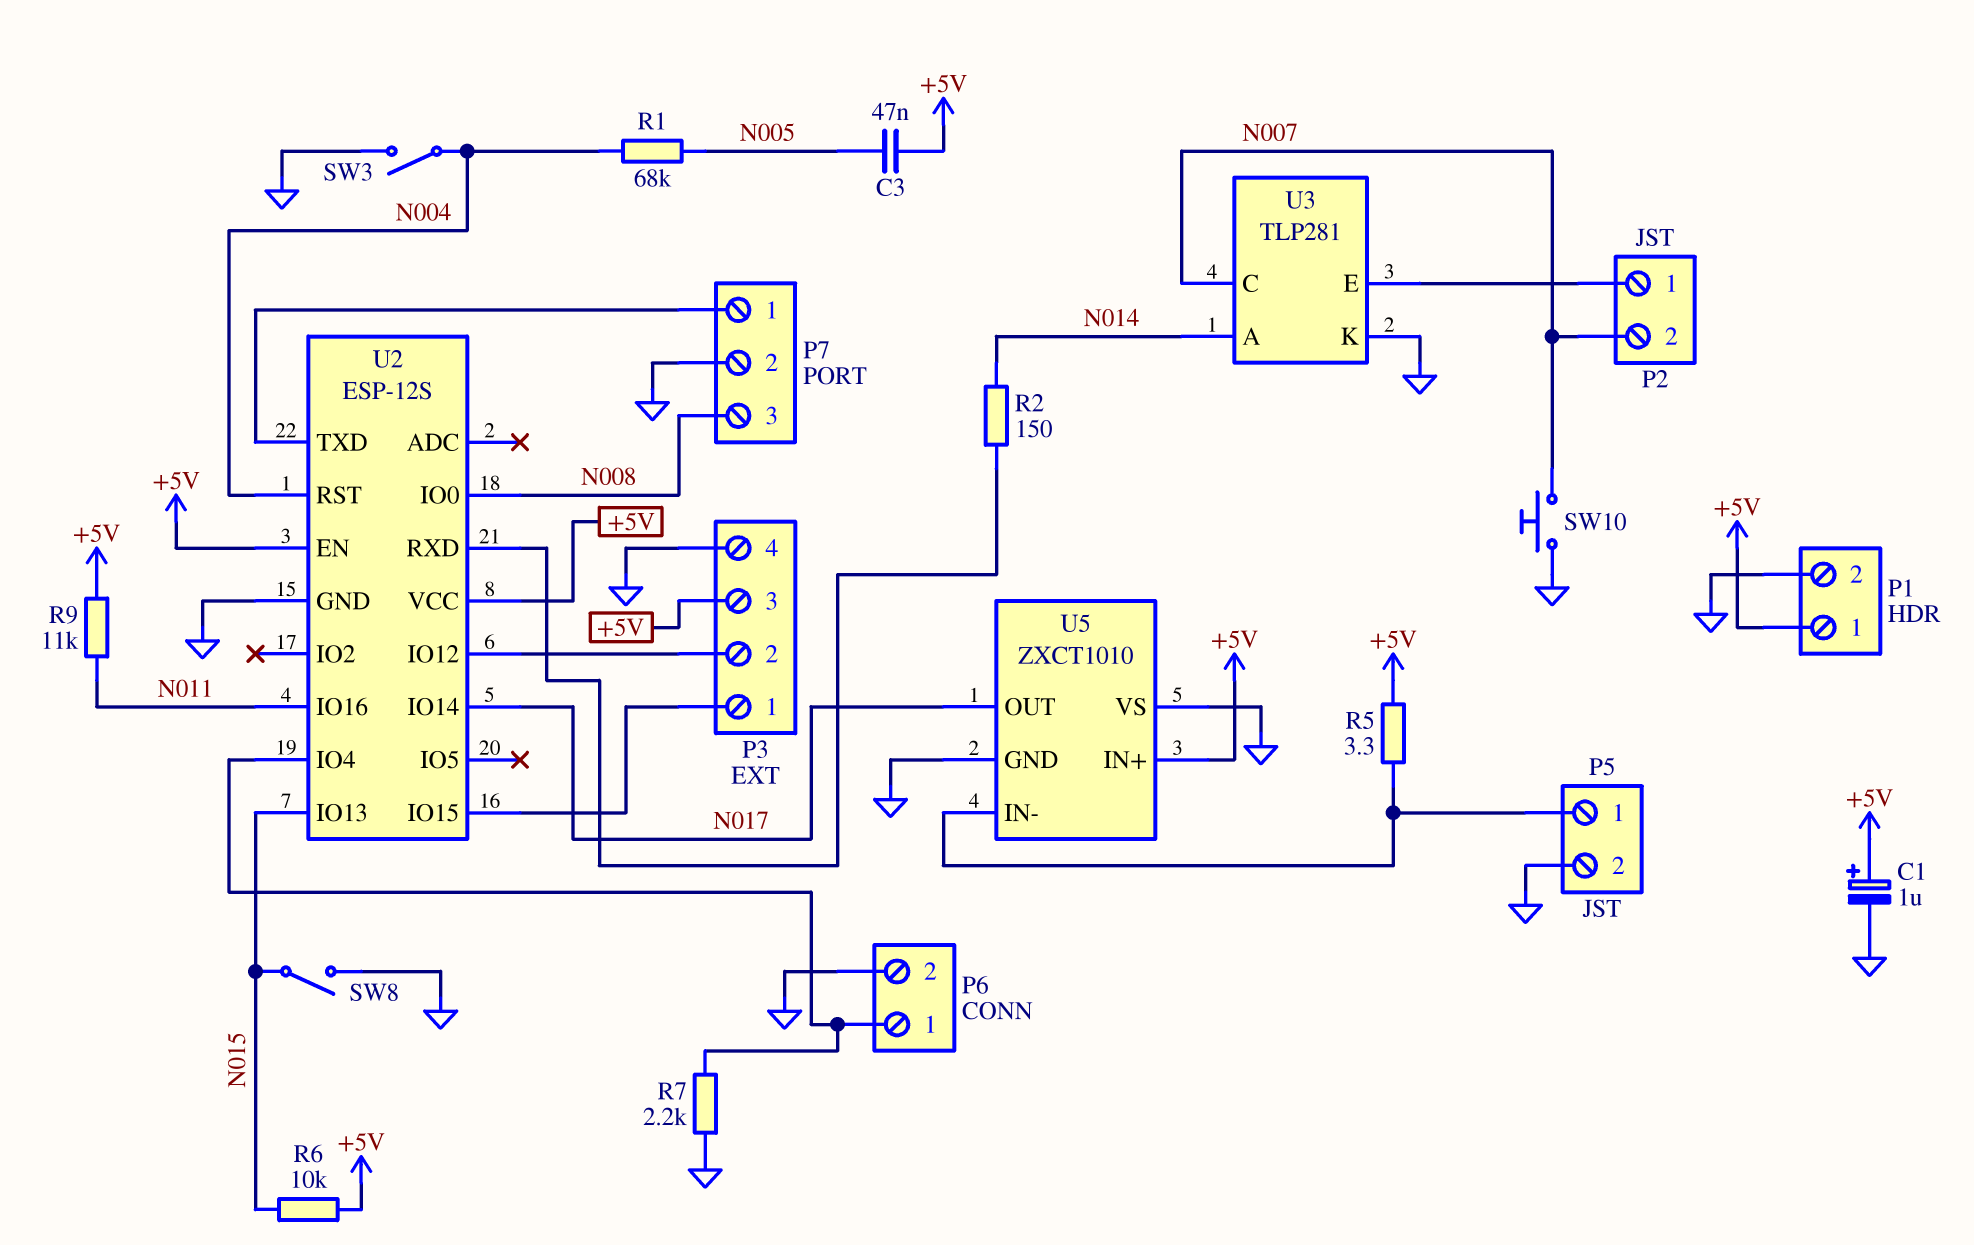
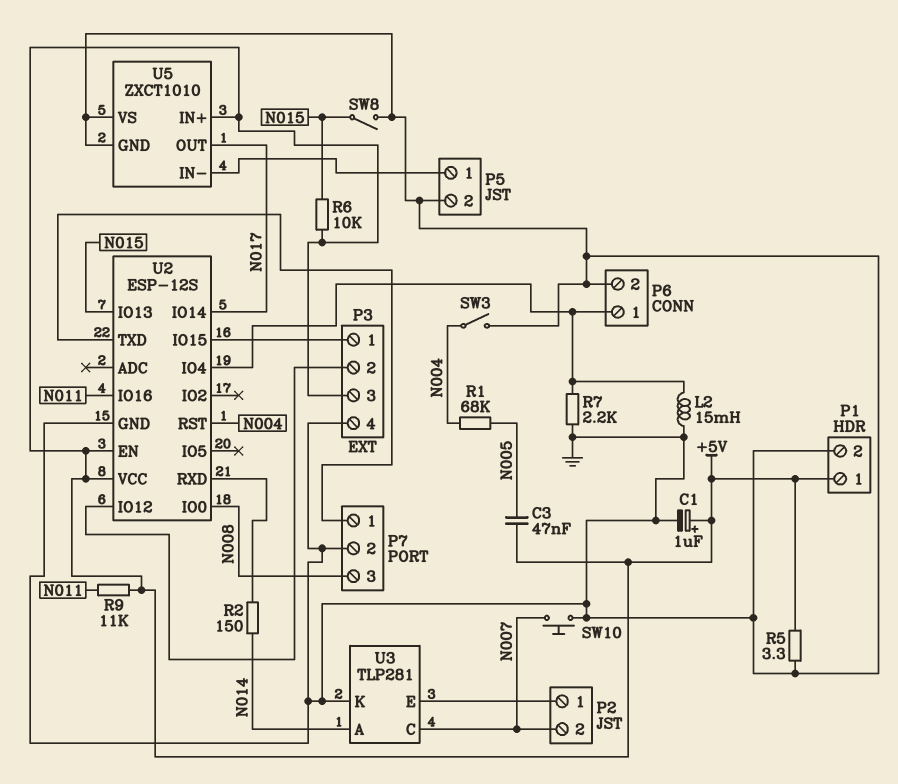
L2: none -> 15mH (GND, P6/1)
R5: 3.3 (+5V, P5/1) -> 3.3 (+5V, GND)

